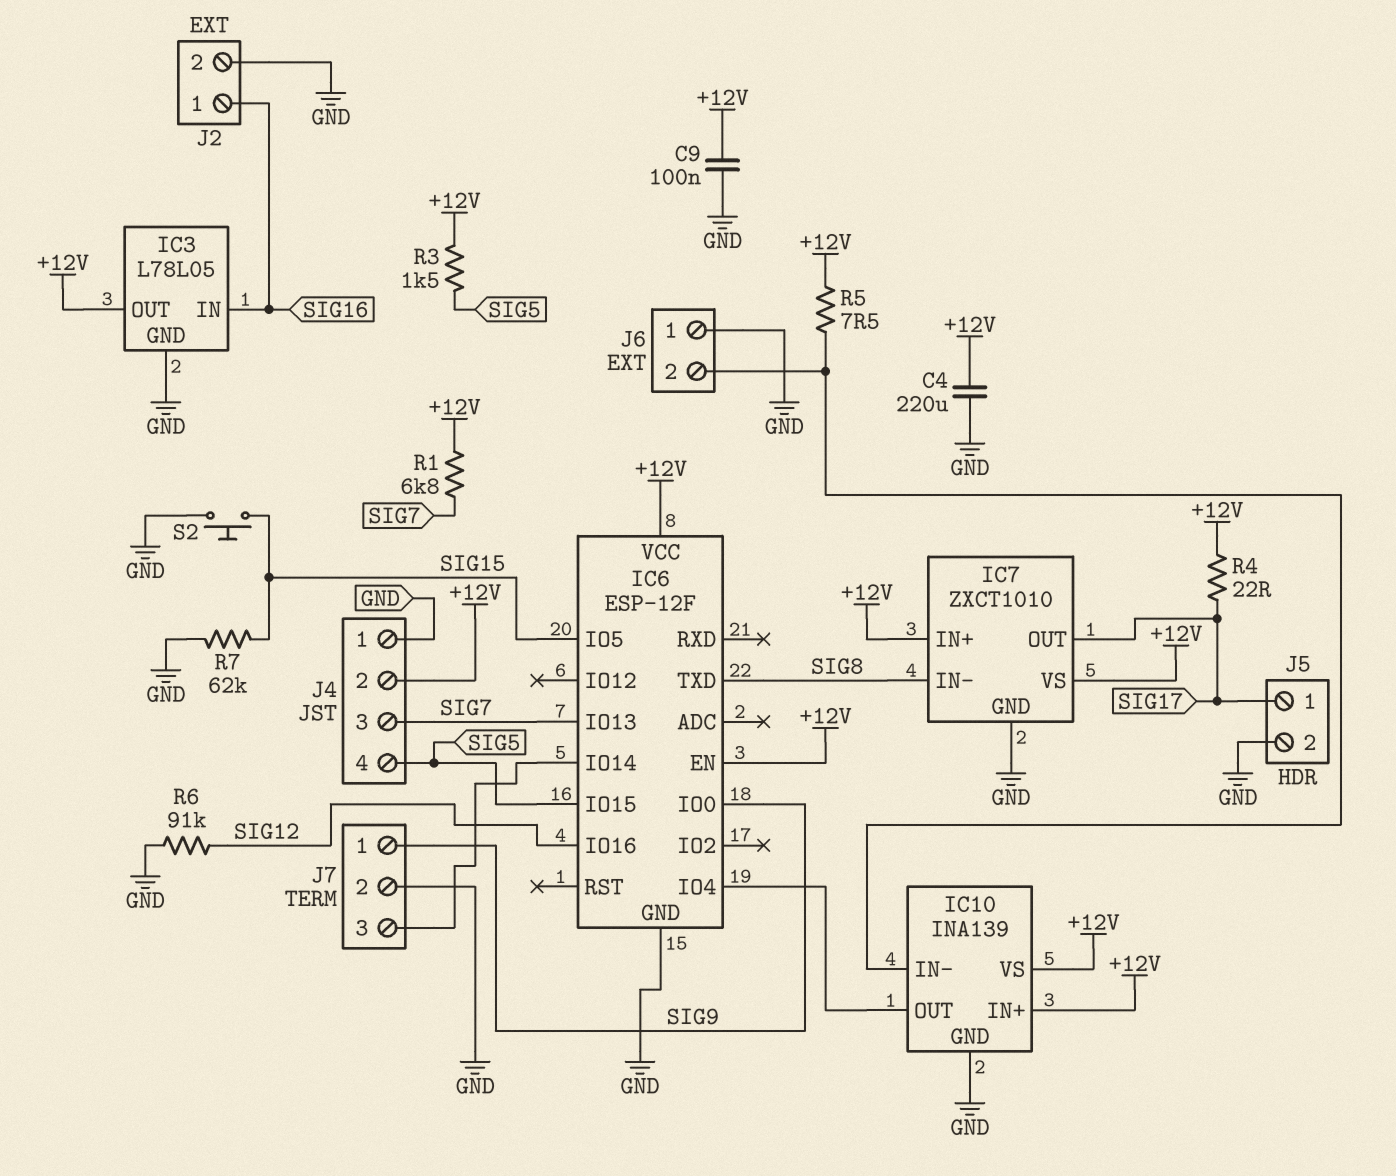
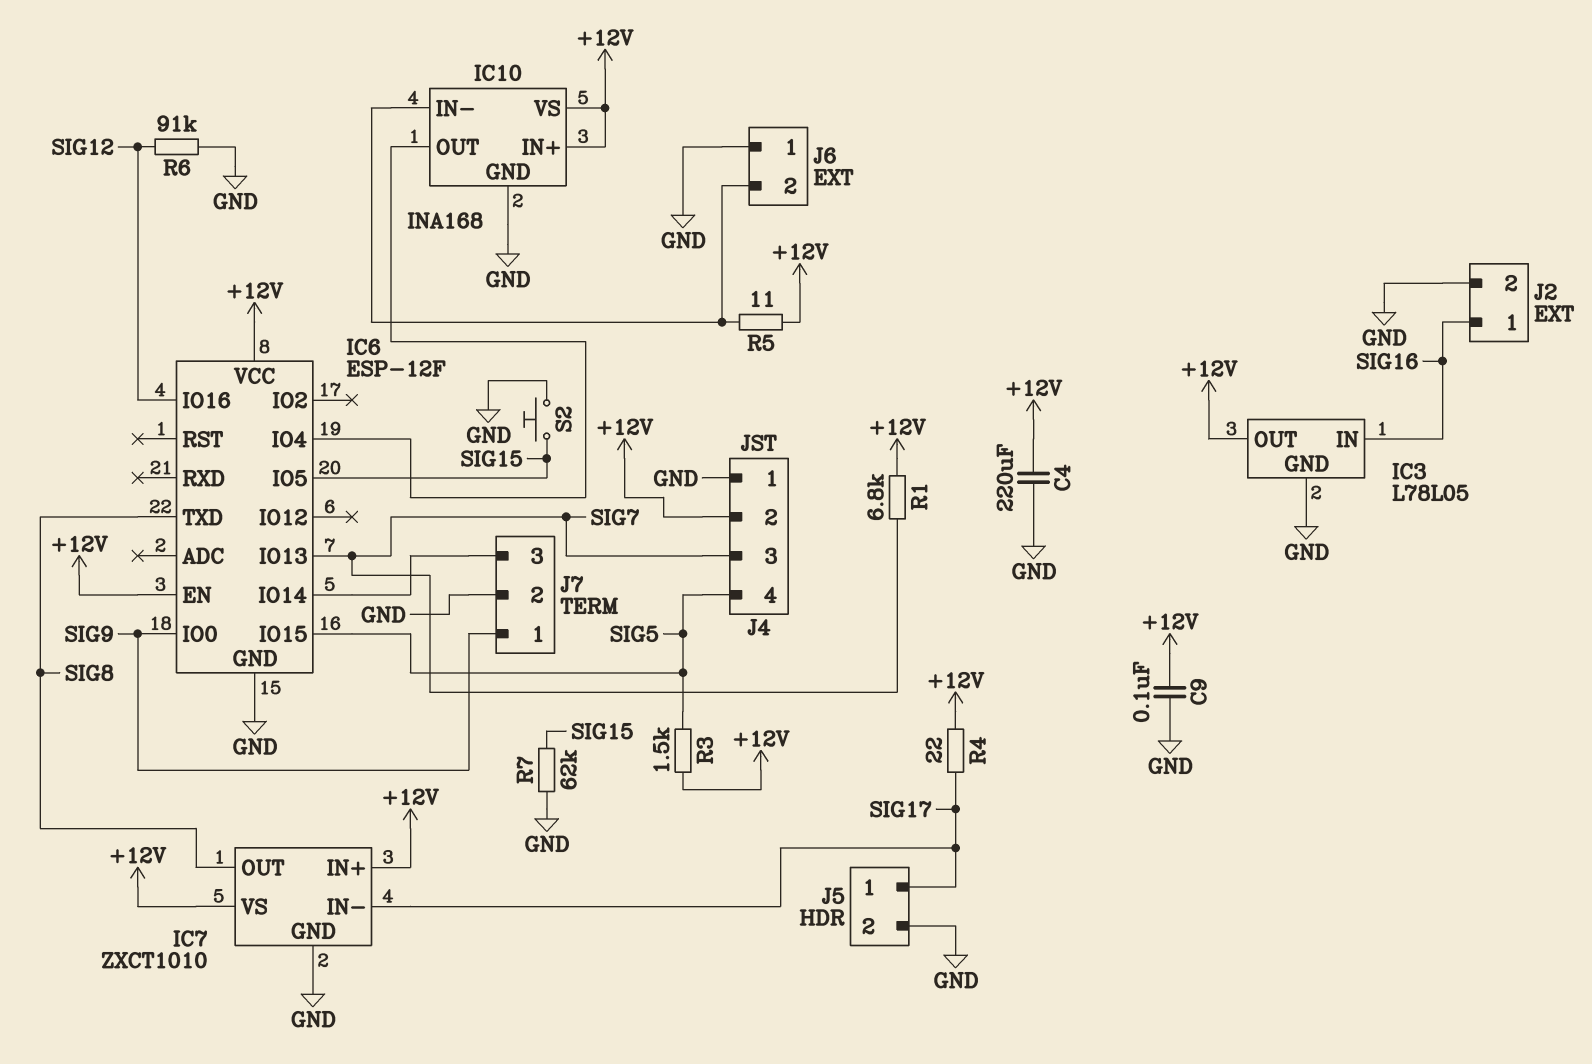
IC7 pin IN-: SIG8 -> SIG17
IC7 pin OUT: SIG17 -> SIG8
IC10: INA139 -> INA168
R5: 7.5 (+12V, IC10/IN-) -> 11 (+12V, IC10/IN-)

